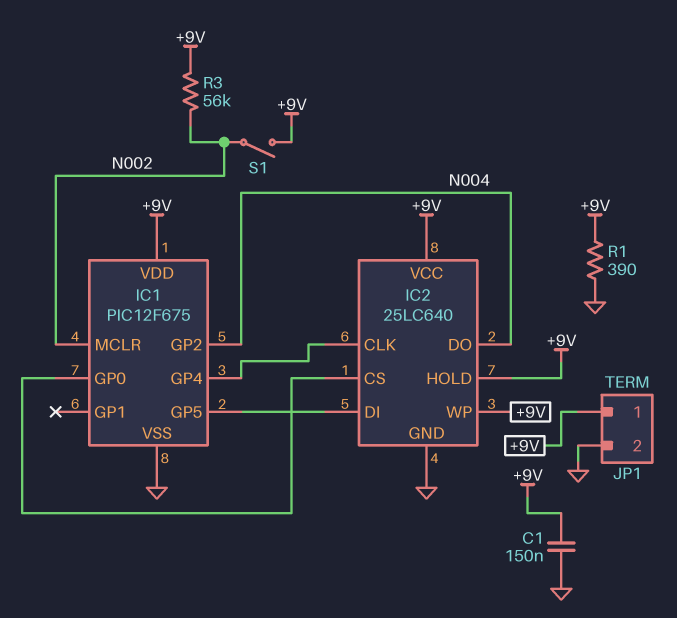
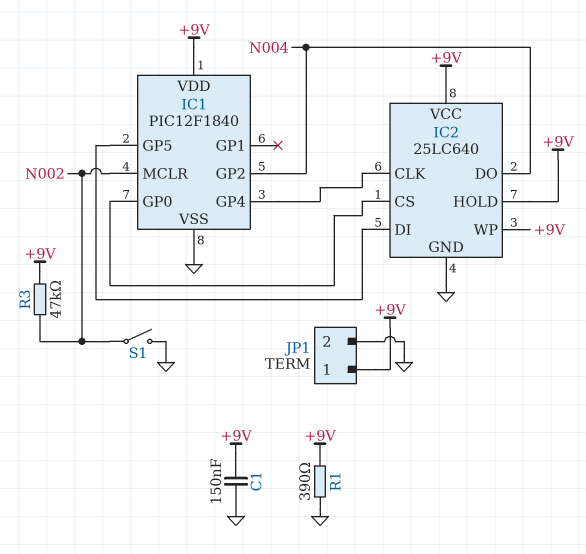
IC1: PIC12F675 -> PIC12F1840
R3: 56k (+9V, N002) -> 47k (+9V, N002)
S1: switch (+9V, N002) -> switch (GND, N002)

